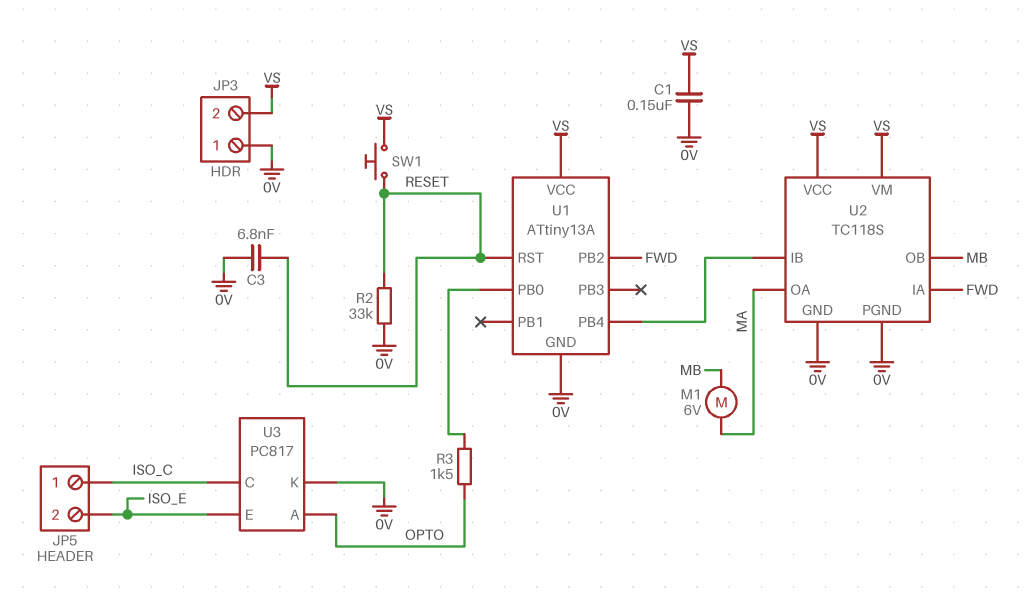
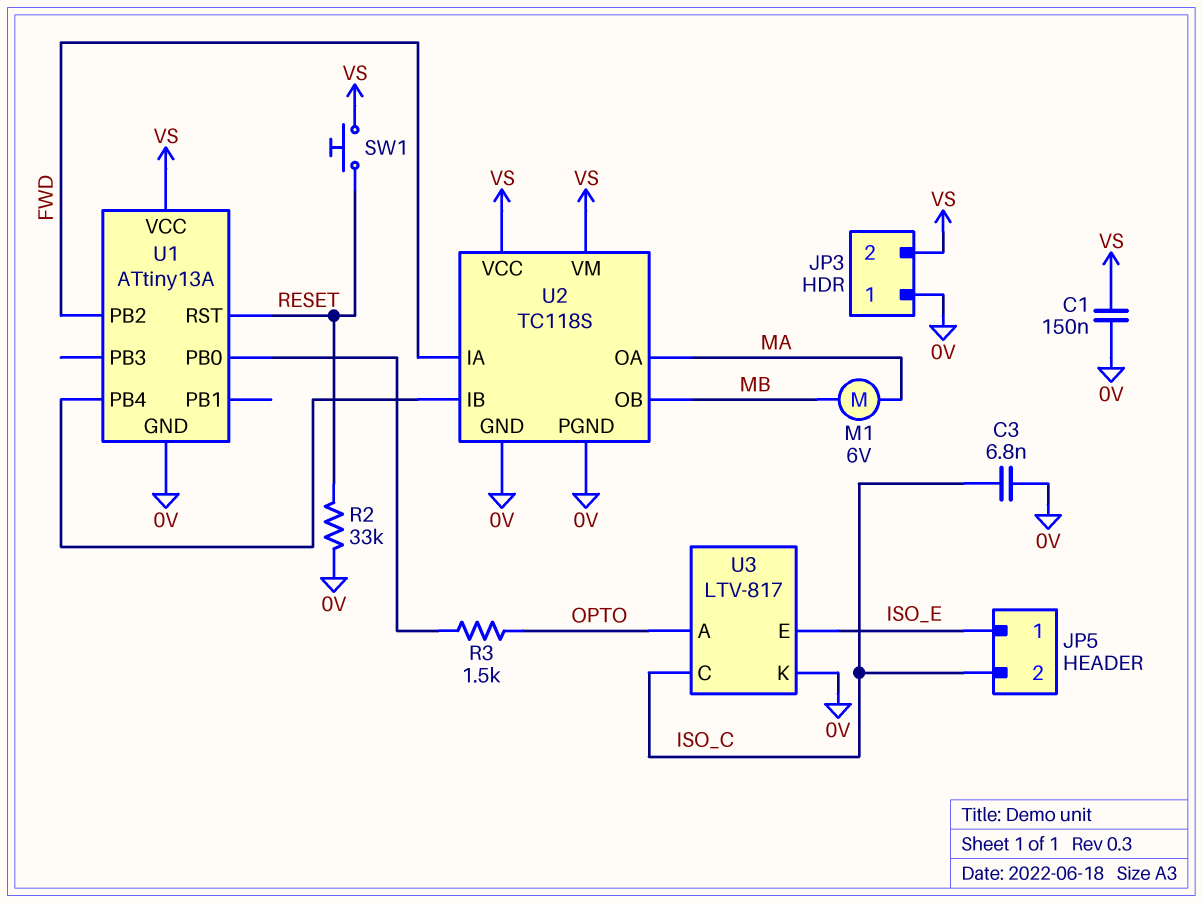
C3: 6.8nF (0V, RESET) -> 6.8nF (0V, ISO_C)
JP5 pin 1: ISO_C -> ISO_E
JP5 pin 2: ISO_E -> ISO_C
U3: PC817 -> LTV-817

